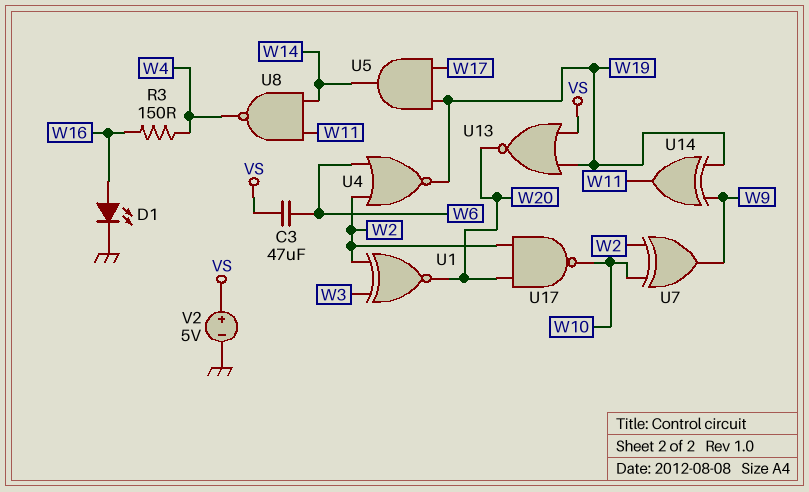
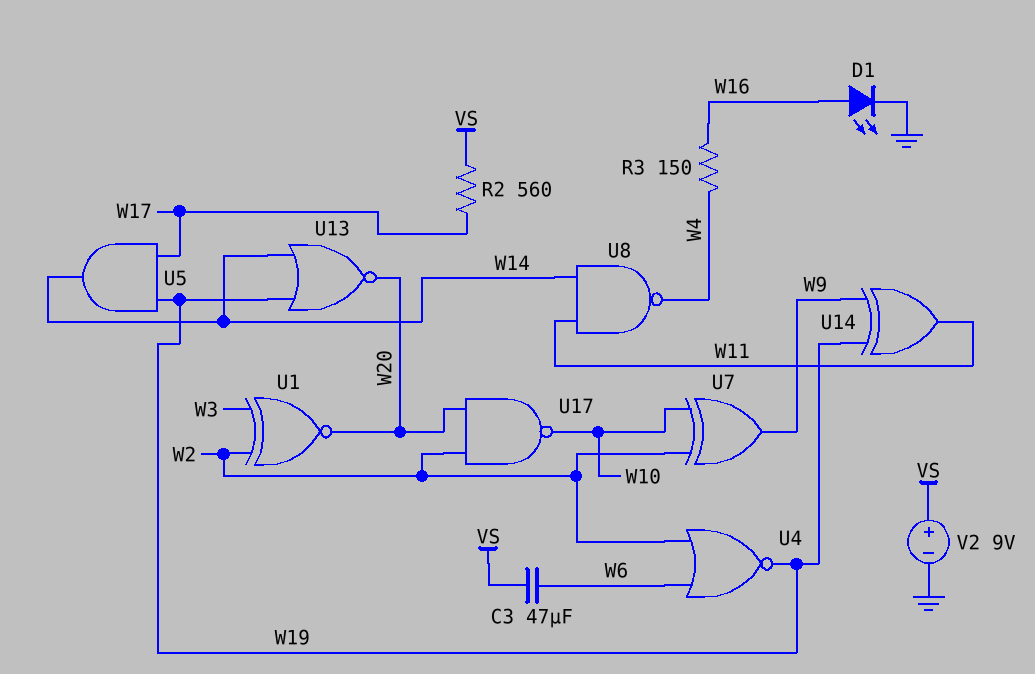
R2: none -> 560 (VS, W17)
U13: NOR (in VS, in W19, out W20) -> NOR (in W14, in W19, out W20)
V2: 5V (plus VS, minus GND) -> 9V (plus VS, minus GND)

